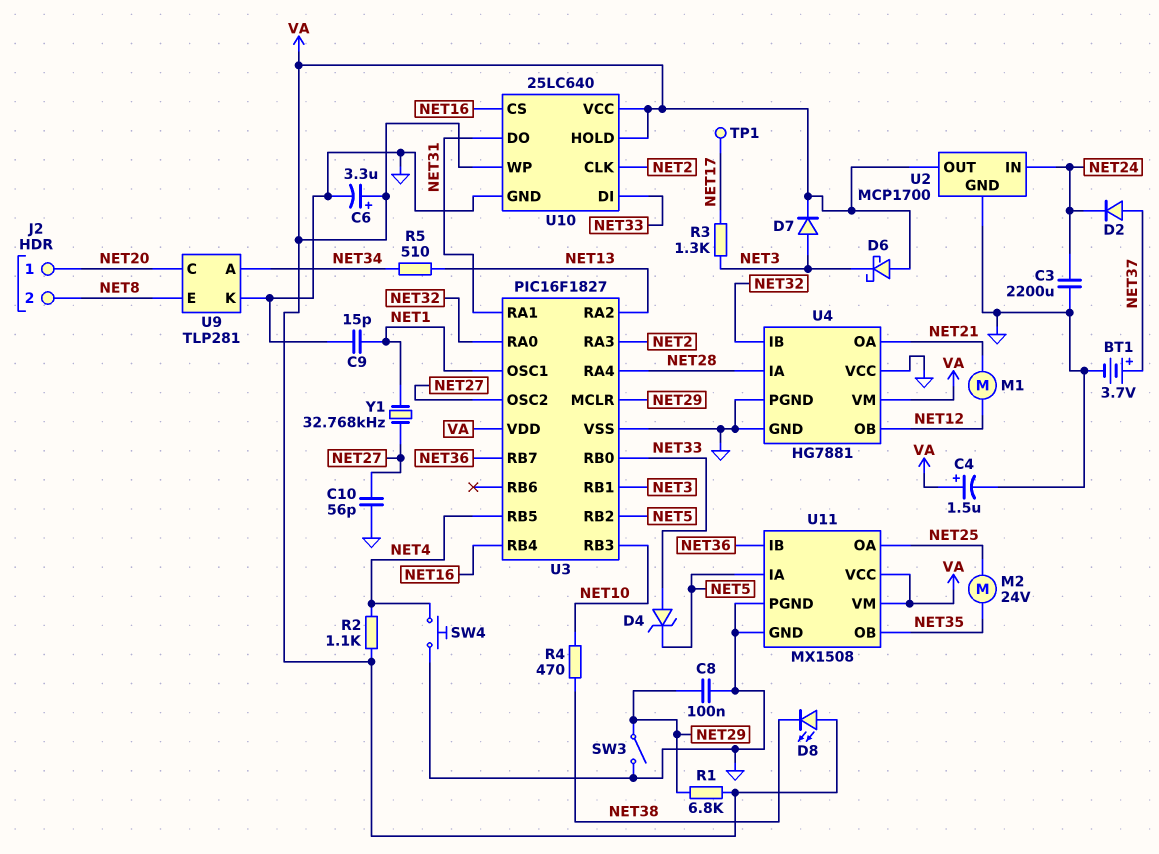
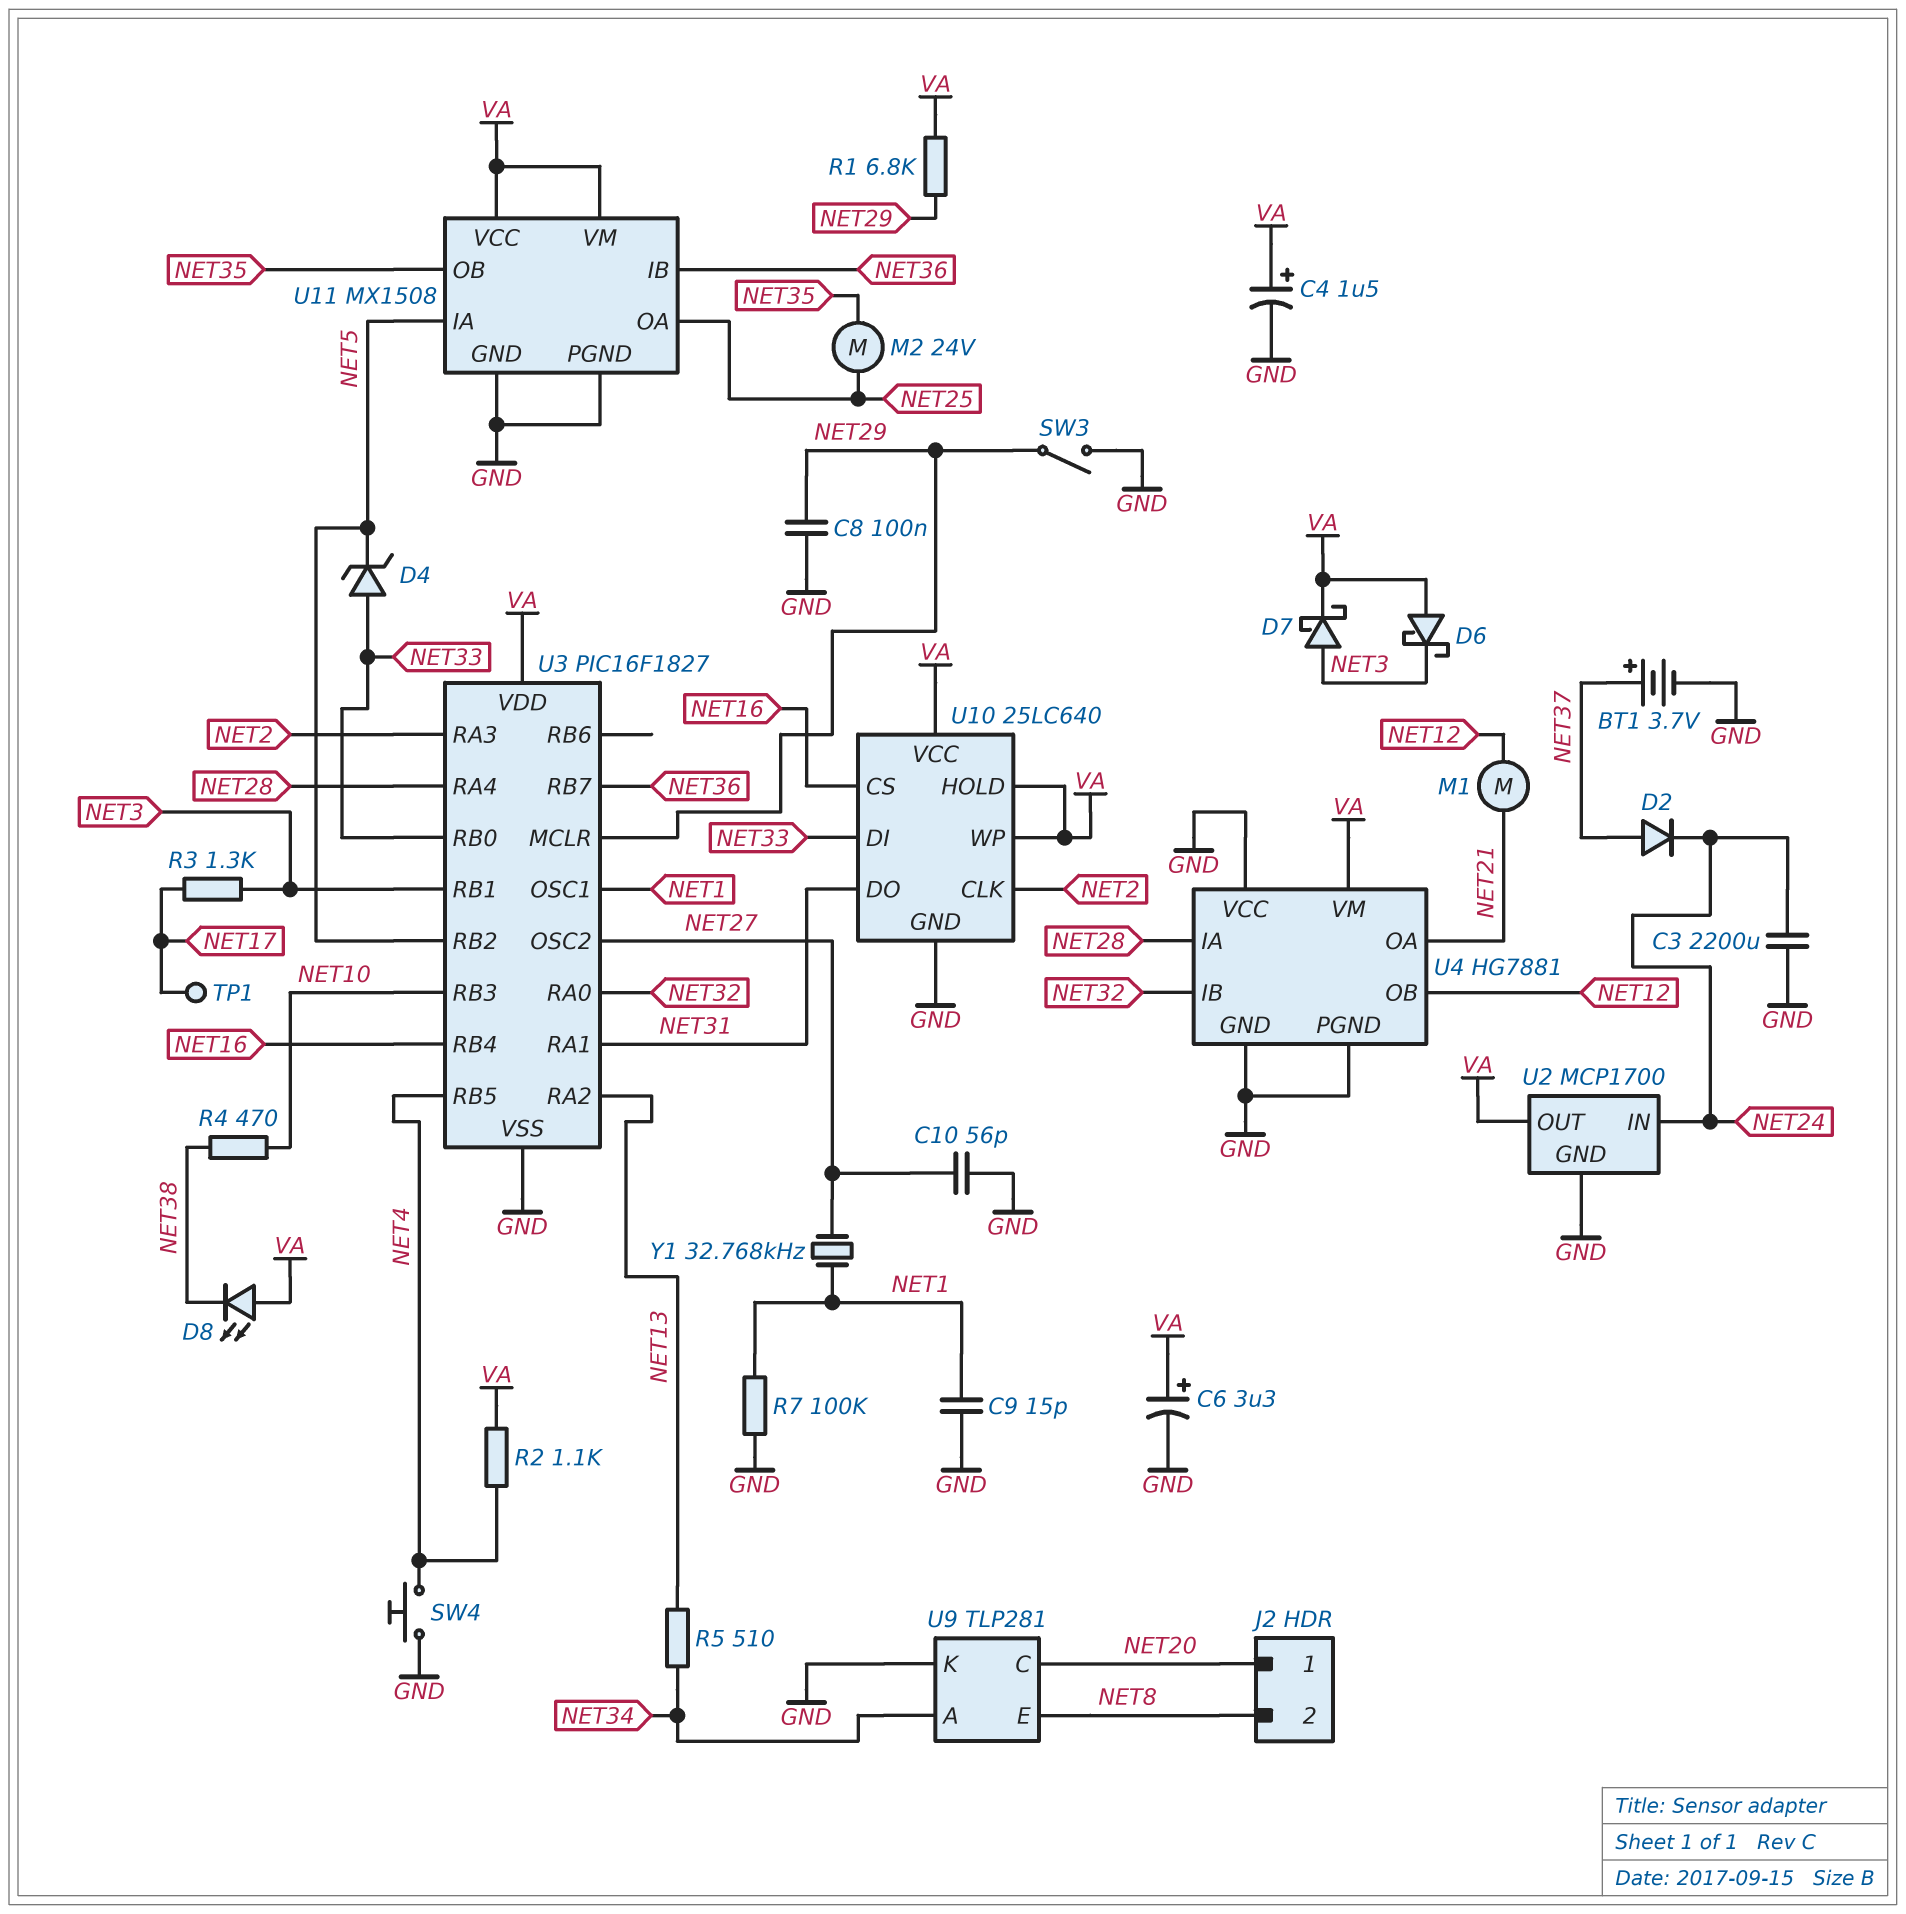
D7: diode (A NET3, K VA) -> schottky (A NET3, K VA)
R7: none -> 100k (GND, NET1)

